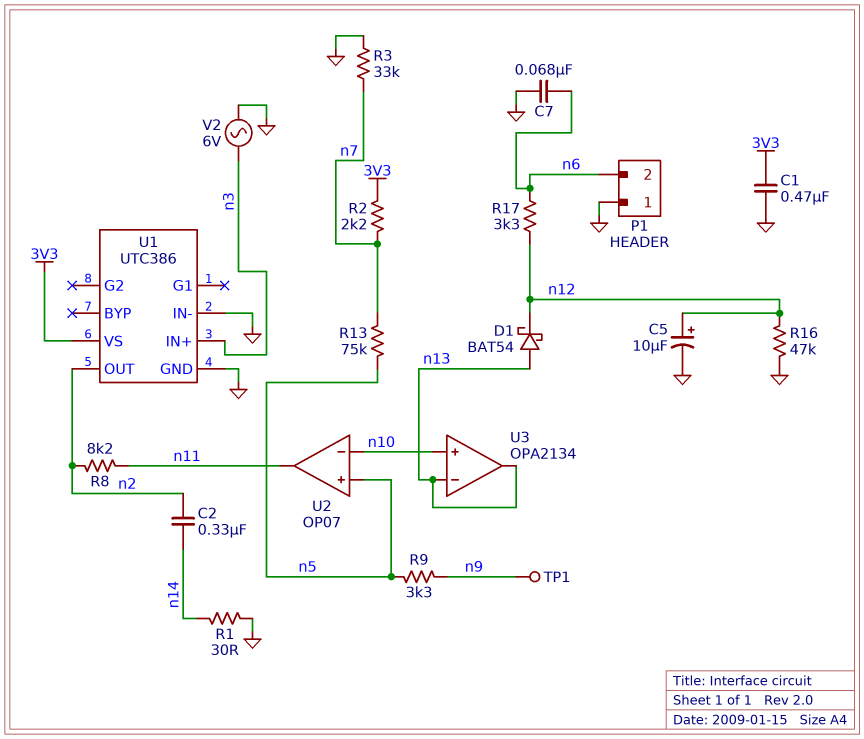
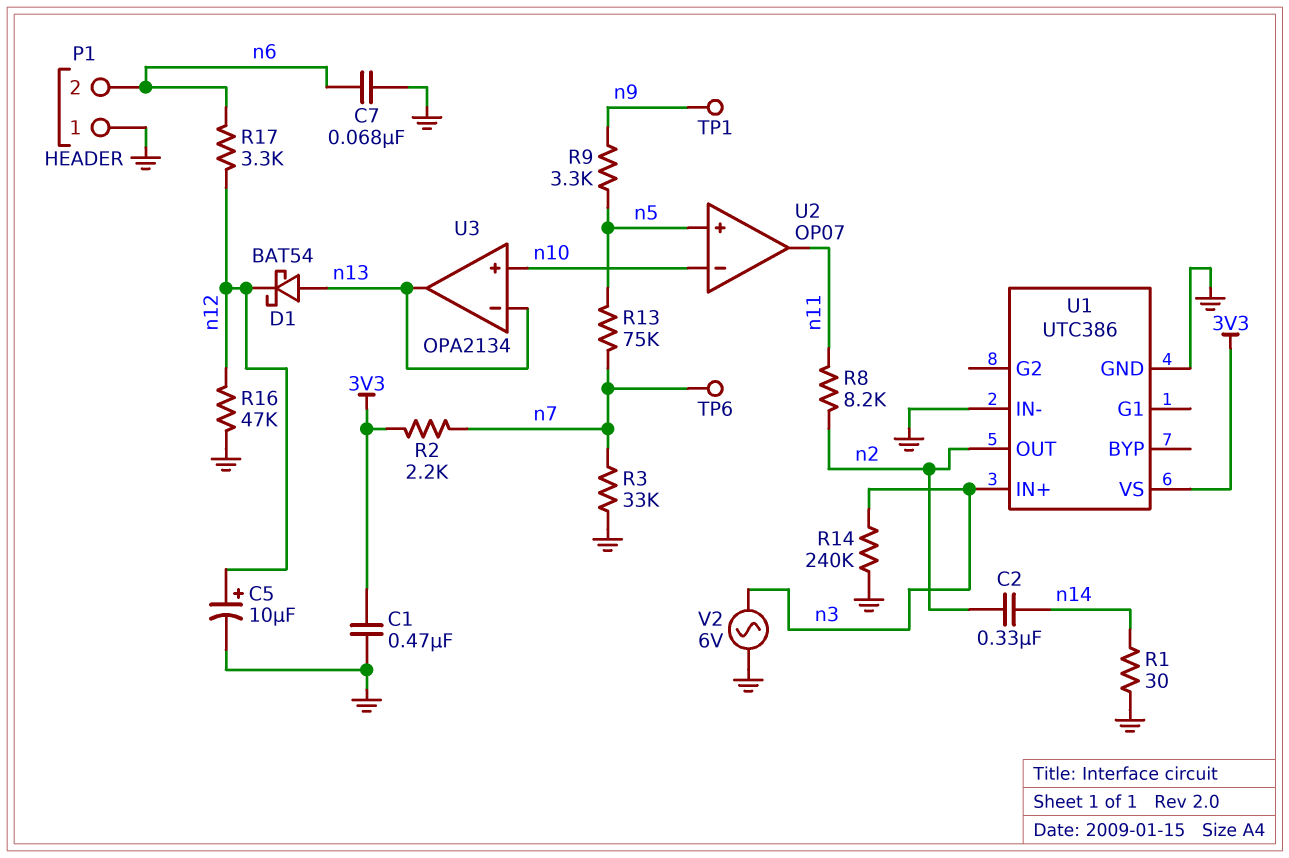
R14: none -> 240k (GND, n3)
TP6: none -> test point (n7)

